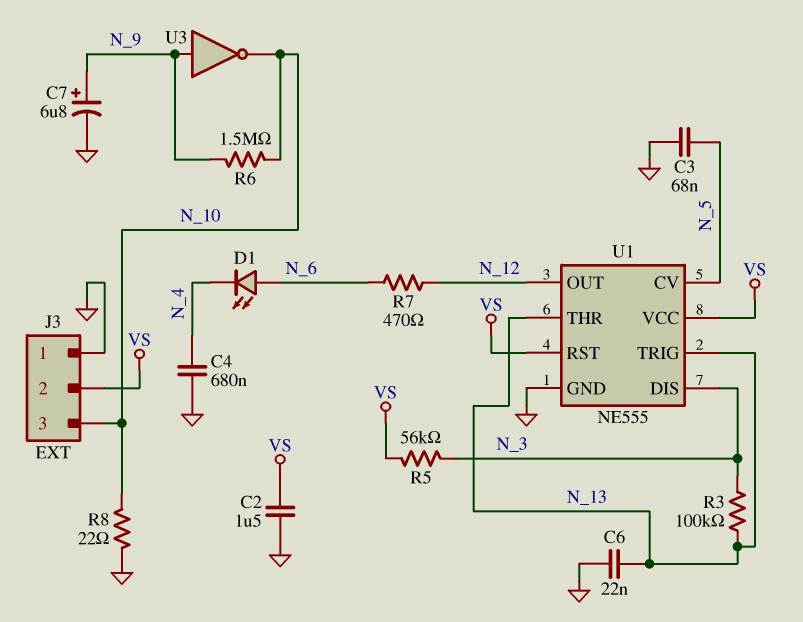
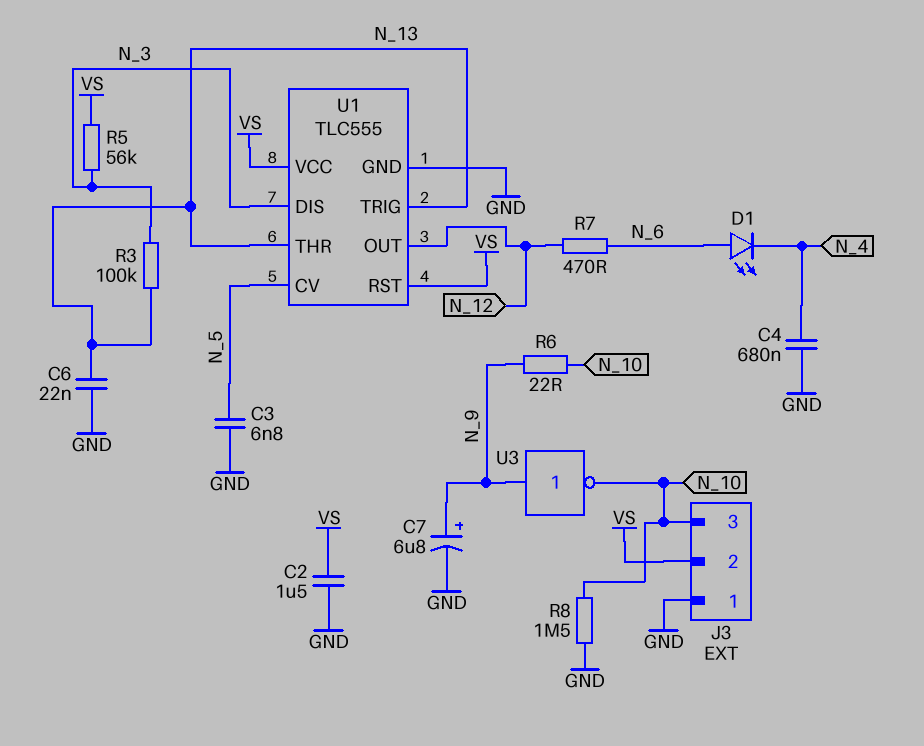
C3: 68nF (GND, N_5) -> 6.8nF (GND, N_5)
R6: 1.5M (N_9, N_10) -> 22 (N_9, N_10)
R8: 22 (GND, N_10) -> 1.5M (GND, N_10)
U1: NE555 -> TLC555

